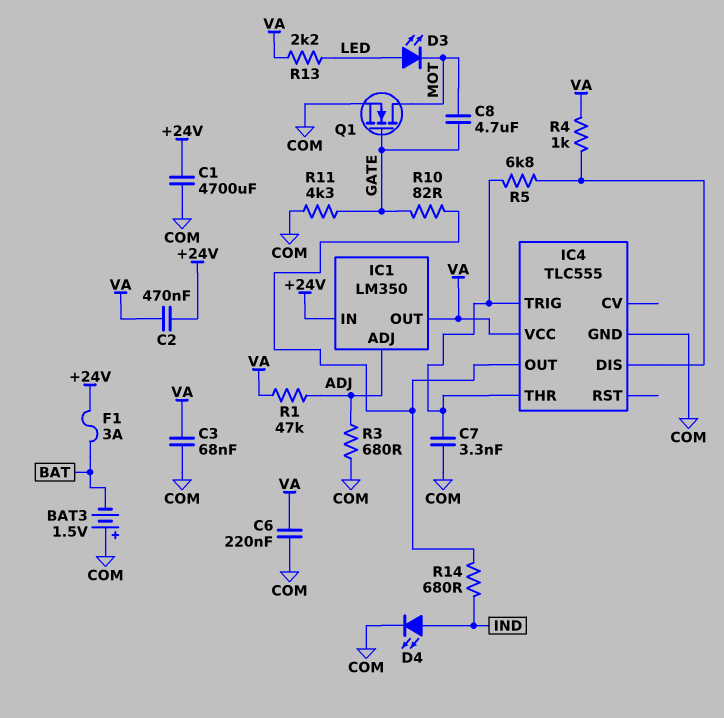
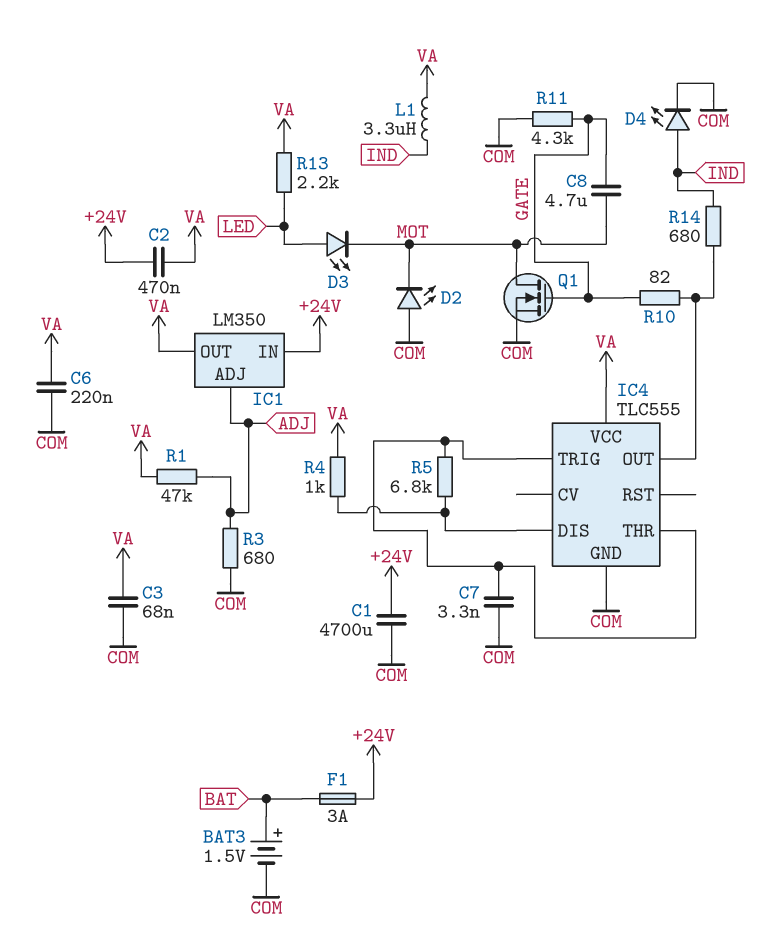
BAT3: 1.5V (plus COM, minus BAT) -> 1.5V (plus BAT, minus COM)
D2: none -> LED (A COM, K MOT)
L1: none -> 3.3uH (IND, VA)

